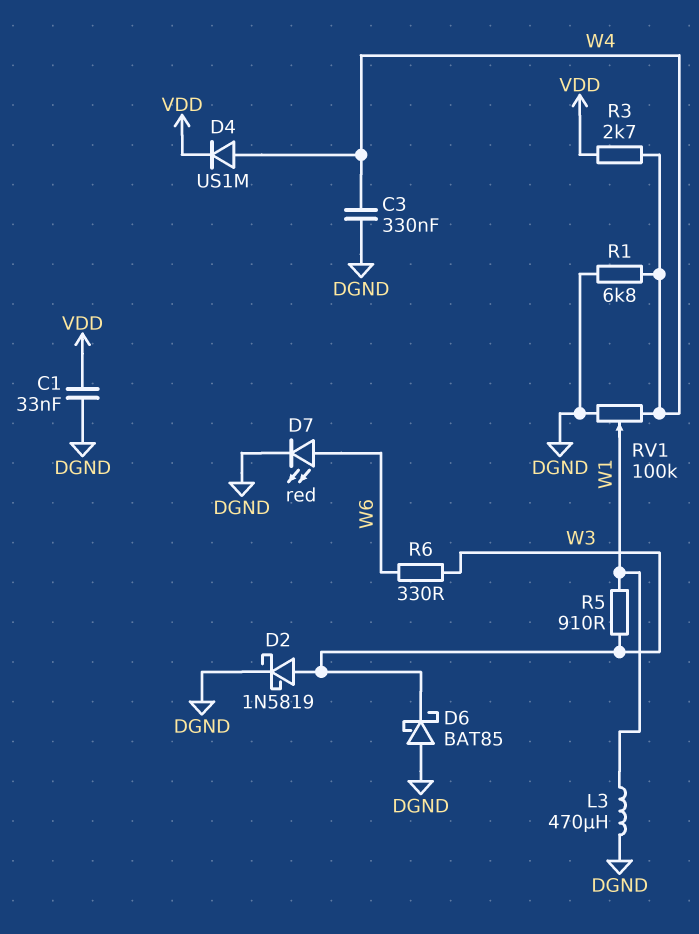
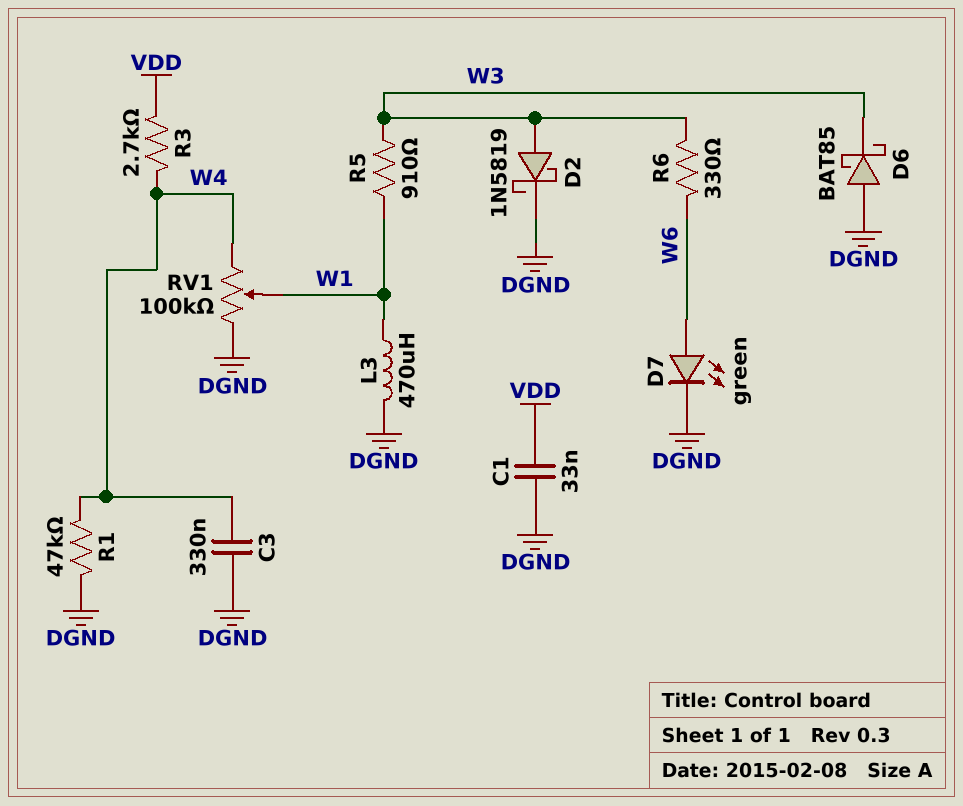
D4: diode US1M (A W4, K VDD) -> none
D7: LED red (A W6, K DGND) -> LED green (A W6, K DGND)
R1: 6.8k (DGND, W4) -> 47k (DGND, W4)

